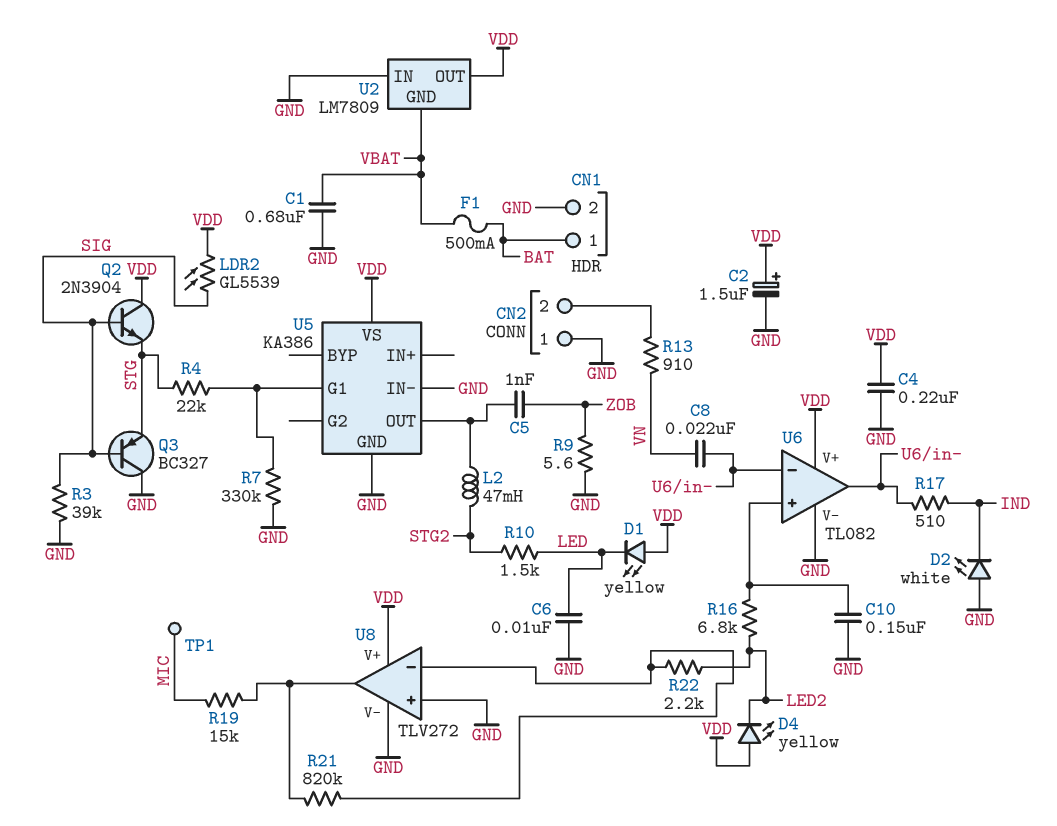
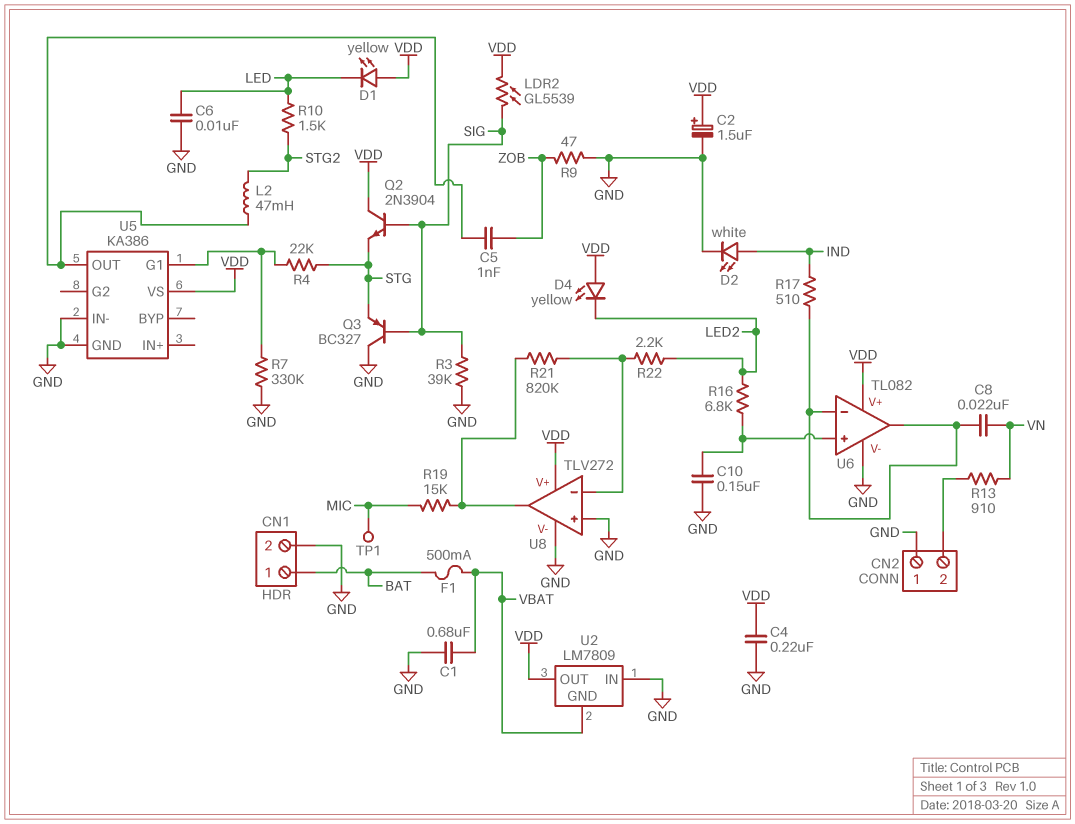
D2: LED white (A GND, K IND) -> LED white (A IND, K GND)
R9: 5.6 (GND, ZOB) -> 47 (GND, ZOB)

